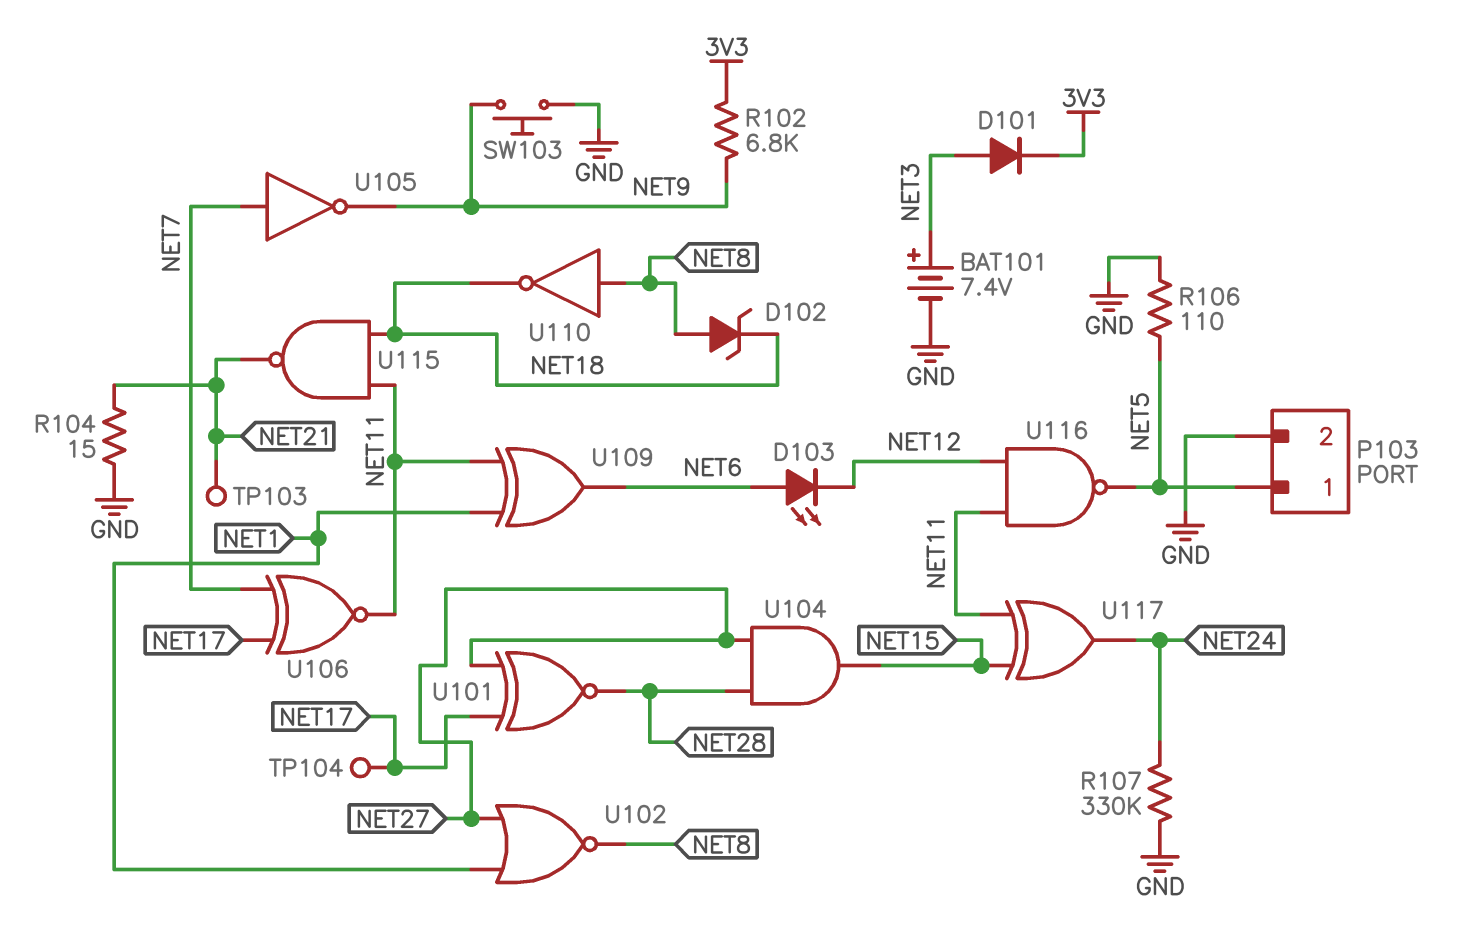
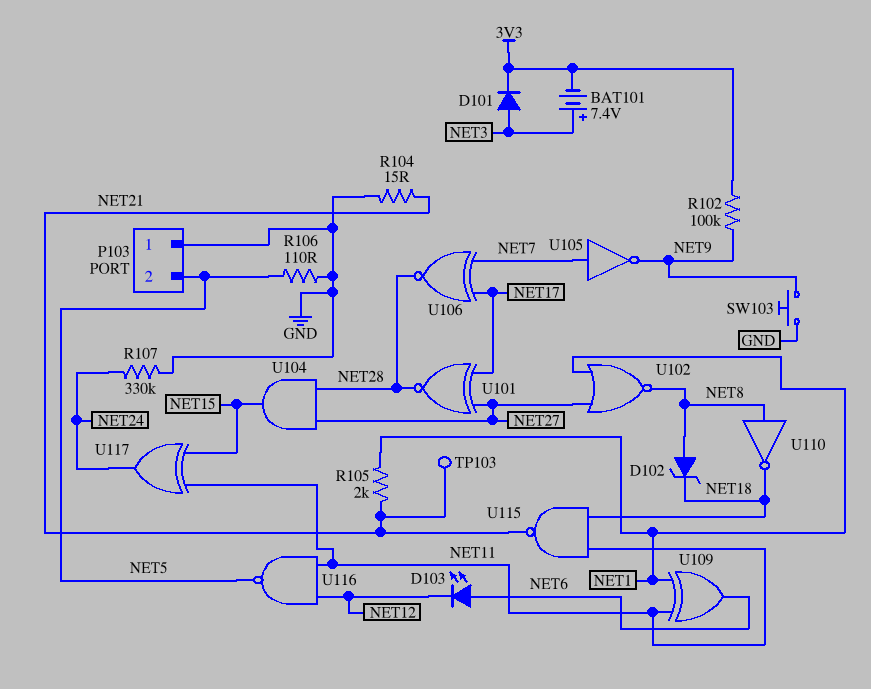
BAT101: 7.4V (plus NET3, minus GND) -> 7.4V (plus NET3, minus 3V3)
P103 pin 1: NET5 -> GND
P103 pin 2: GND -> NET5
R102: 6.8k (3V3, NET9) -> 100k (3V3, NET9)
R105: none -> 2k (NET1, NET21)
TP104: test point (NET17) -> none
U106: XNOR (in NET7, in NET17, out NET11) -> XNOR (in NET7, in NET17, out NET28)

